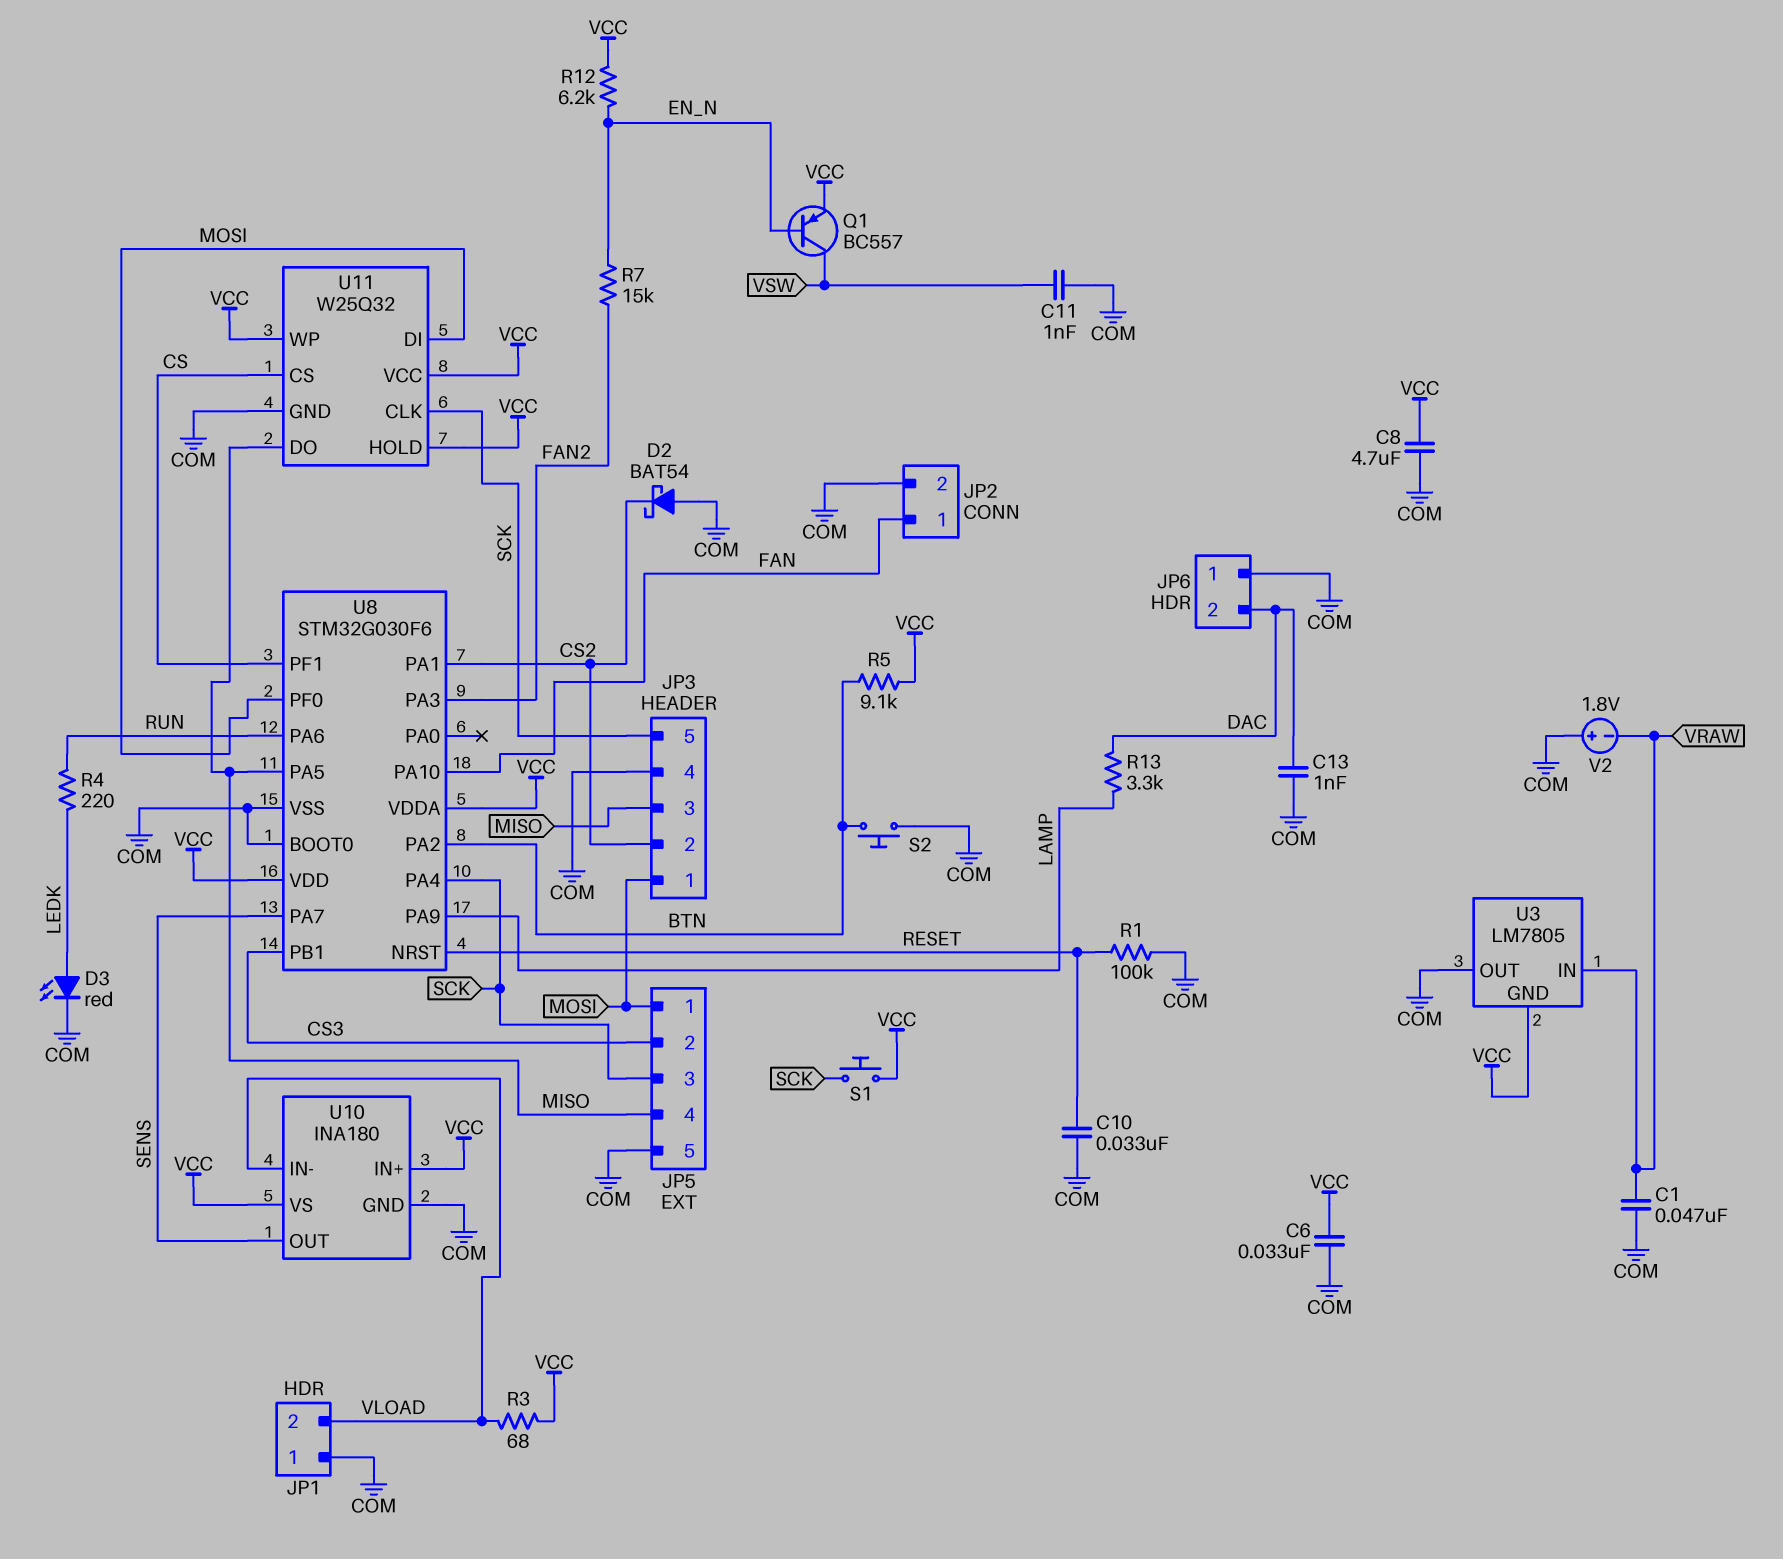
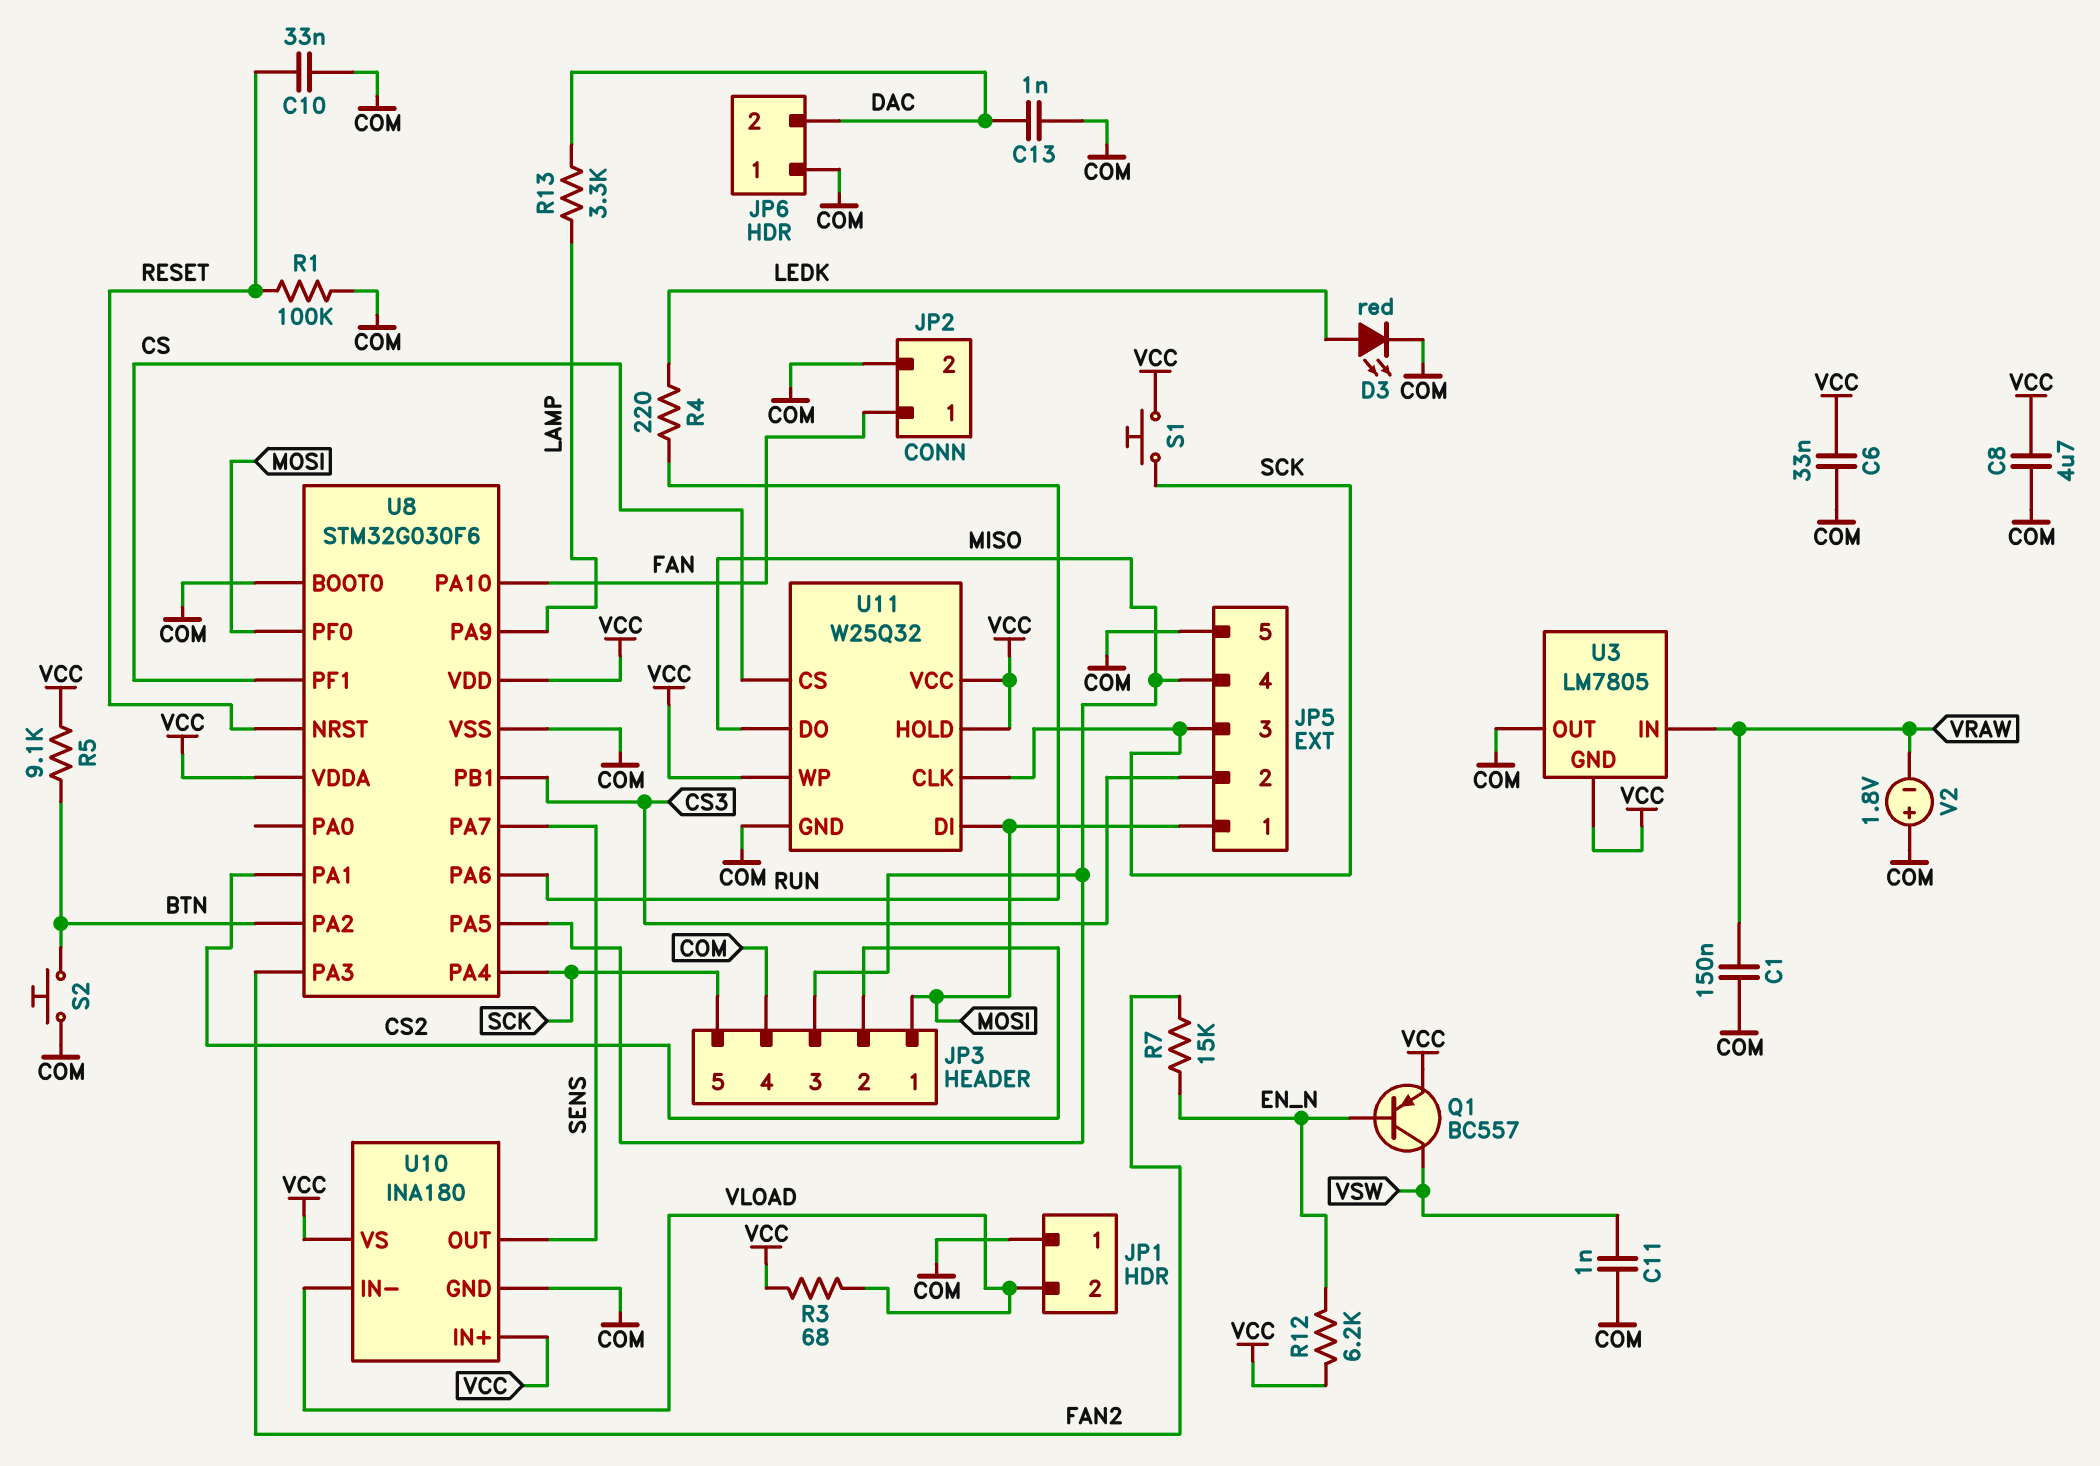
C1: 47nF (COM, VRAW) -> 150nF (COM, VRAW)
D2: schottky BAT54 (A COM, K CS2) -> none

